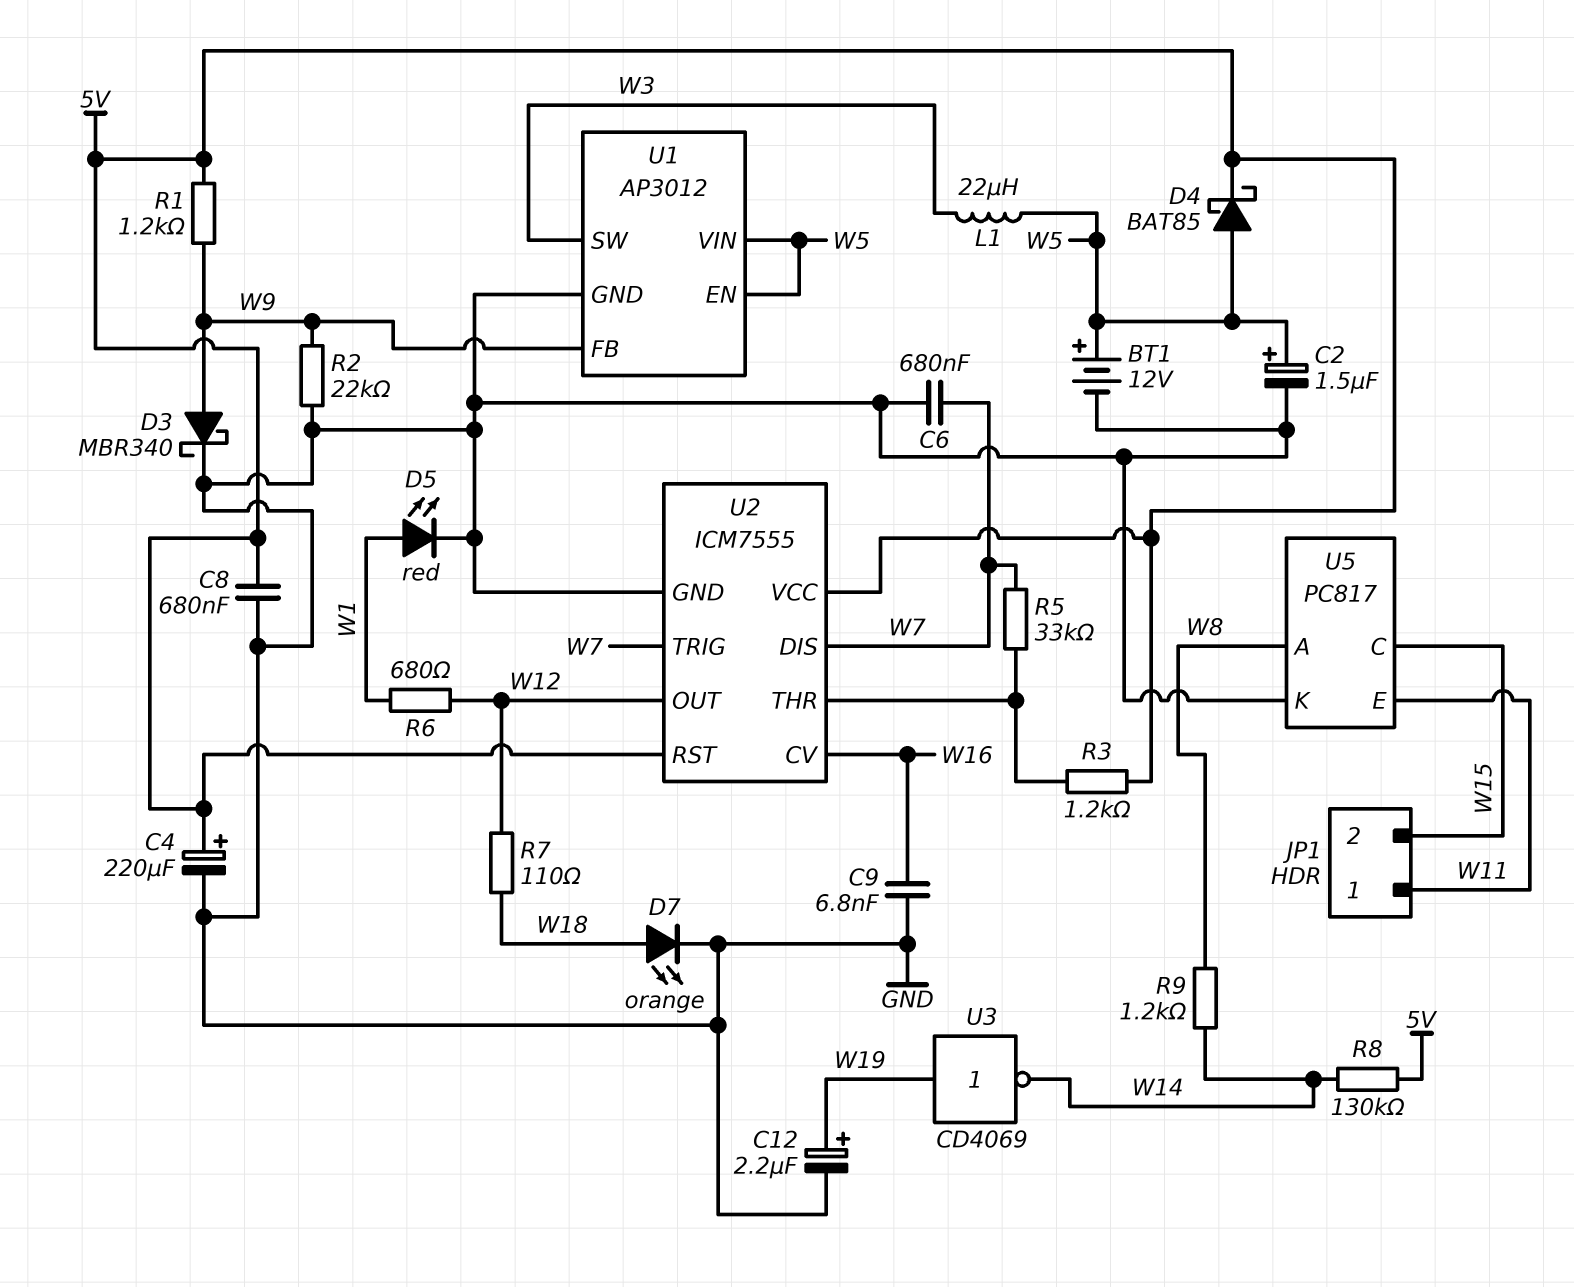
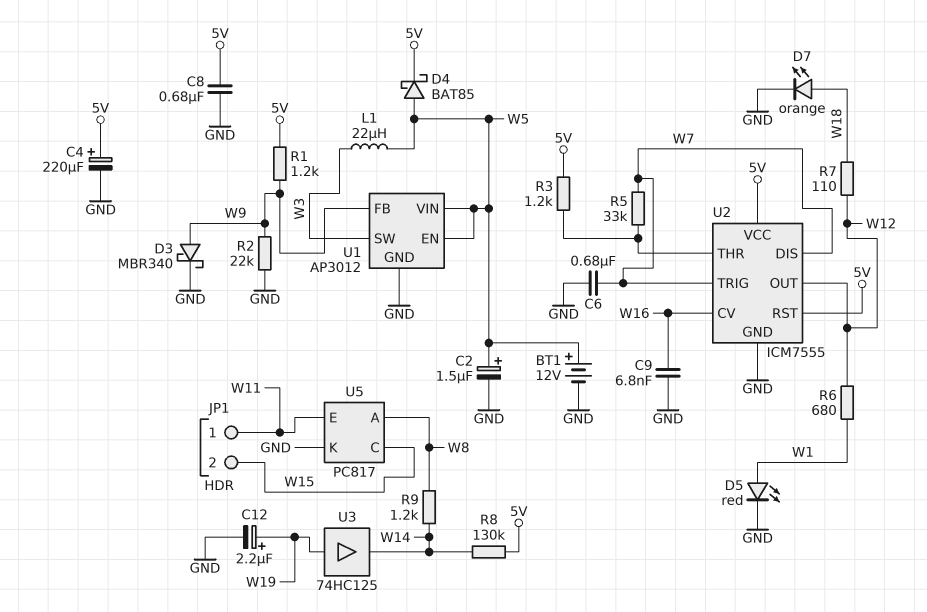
U3: NOT CD4069 (in W19, out W14) -> buffer 74HC125 (in W19, out W14)

